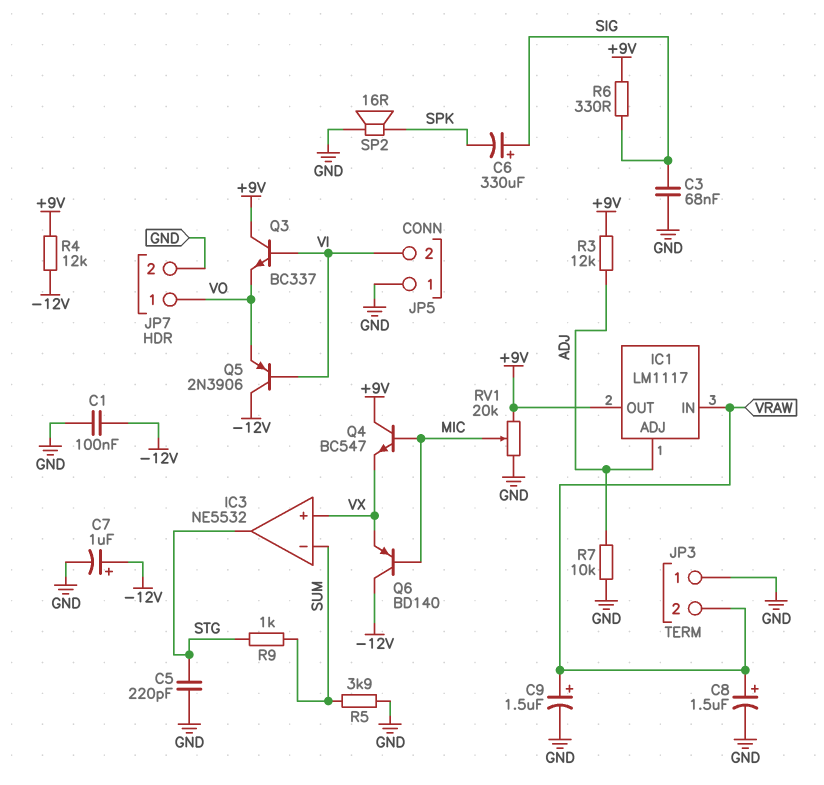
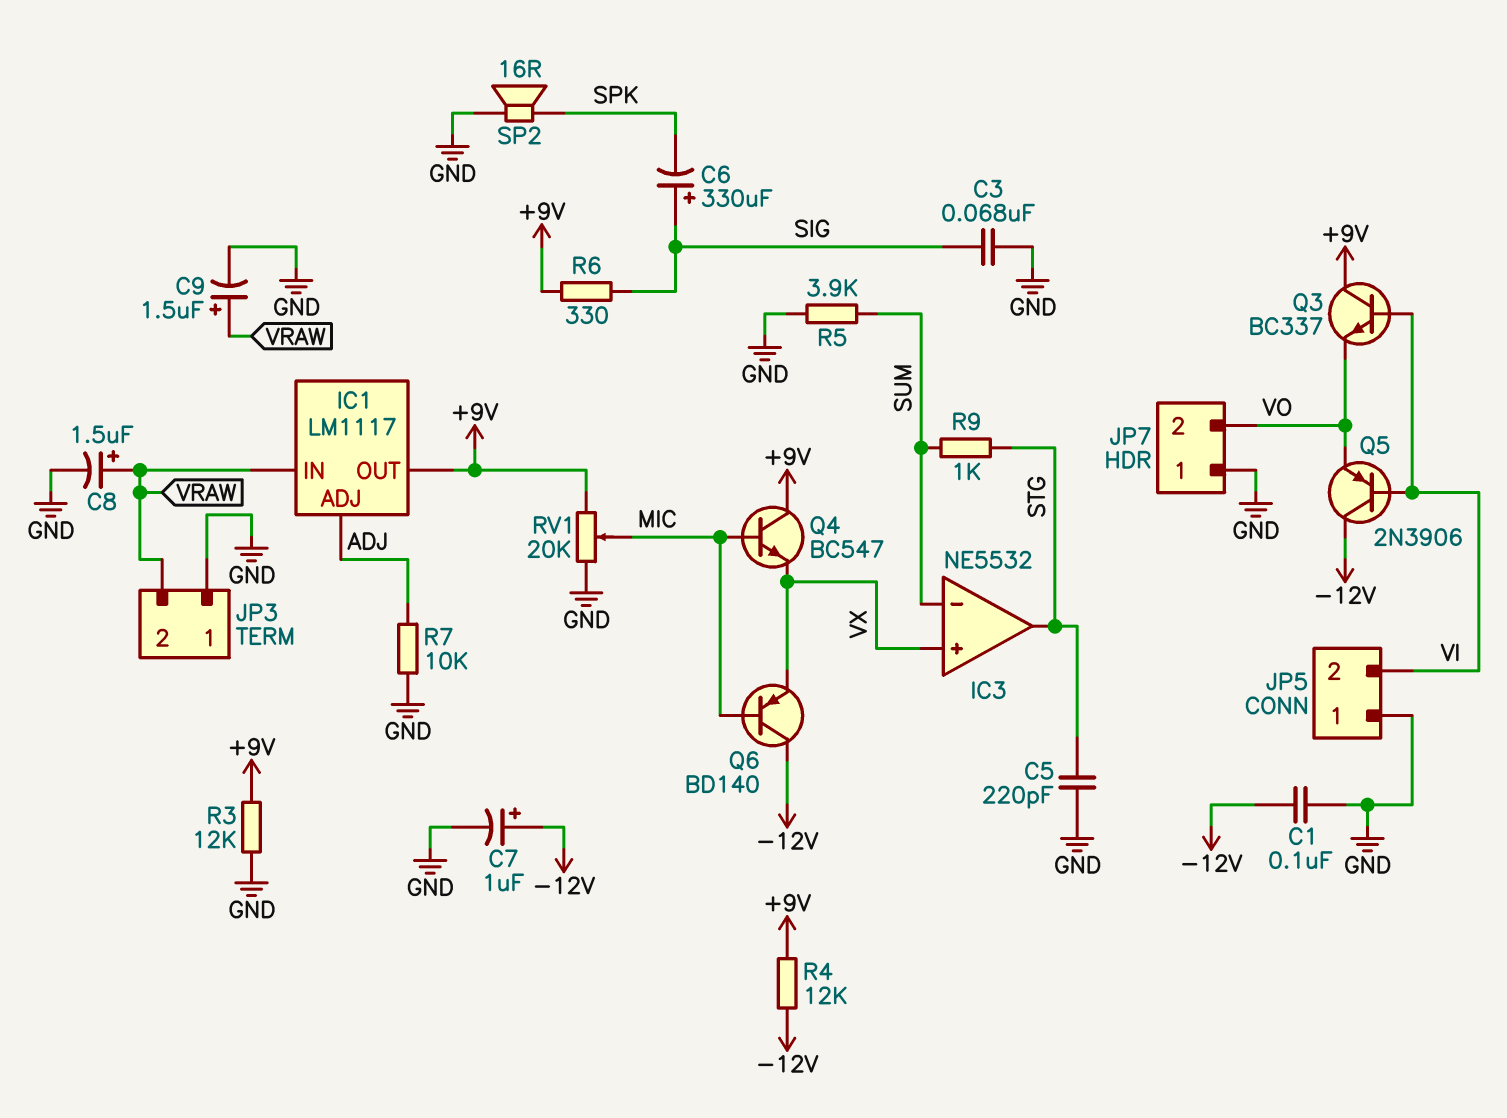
JP7 pin 1: VO -> GND
JP7 pin 2: GND -> VO
R3: 12k (+9V, ADJ) -> 12k (+9V, GND)

